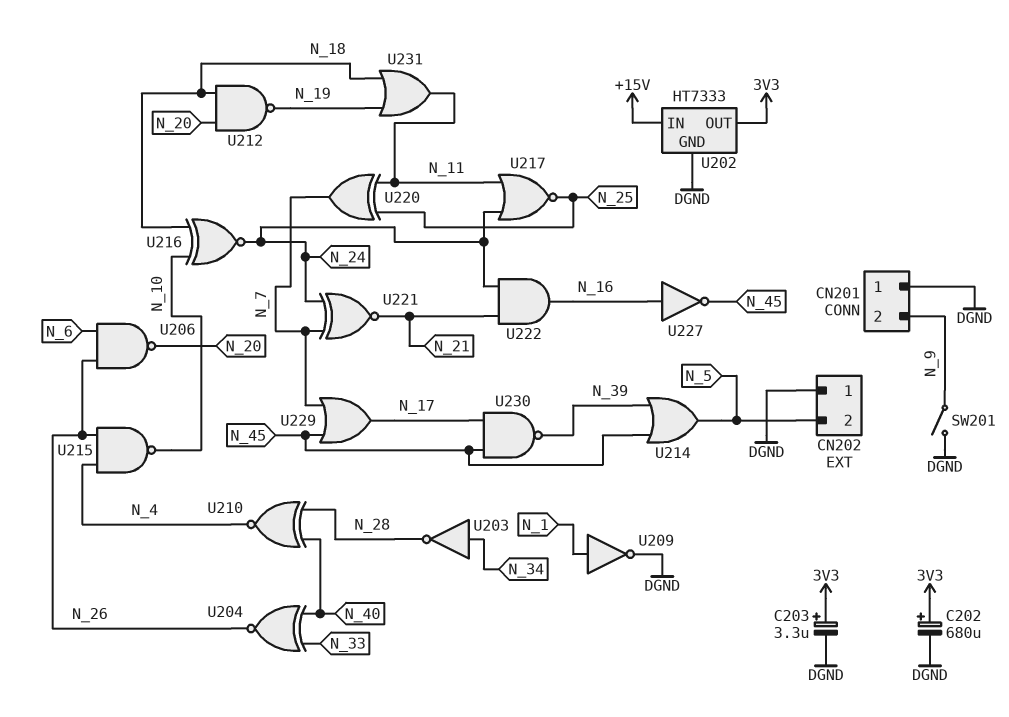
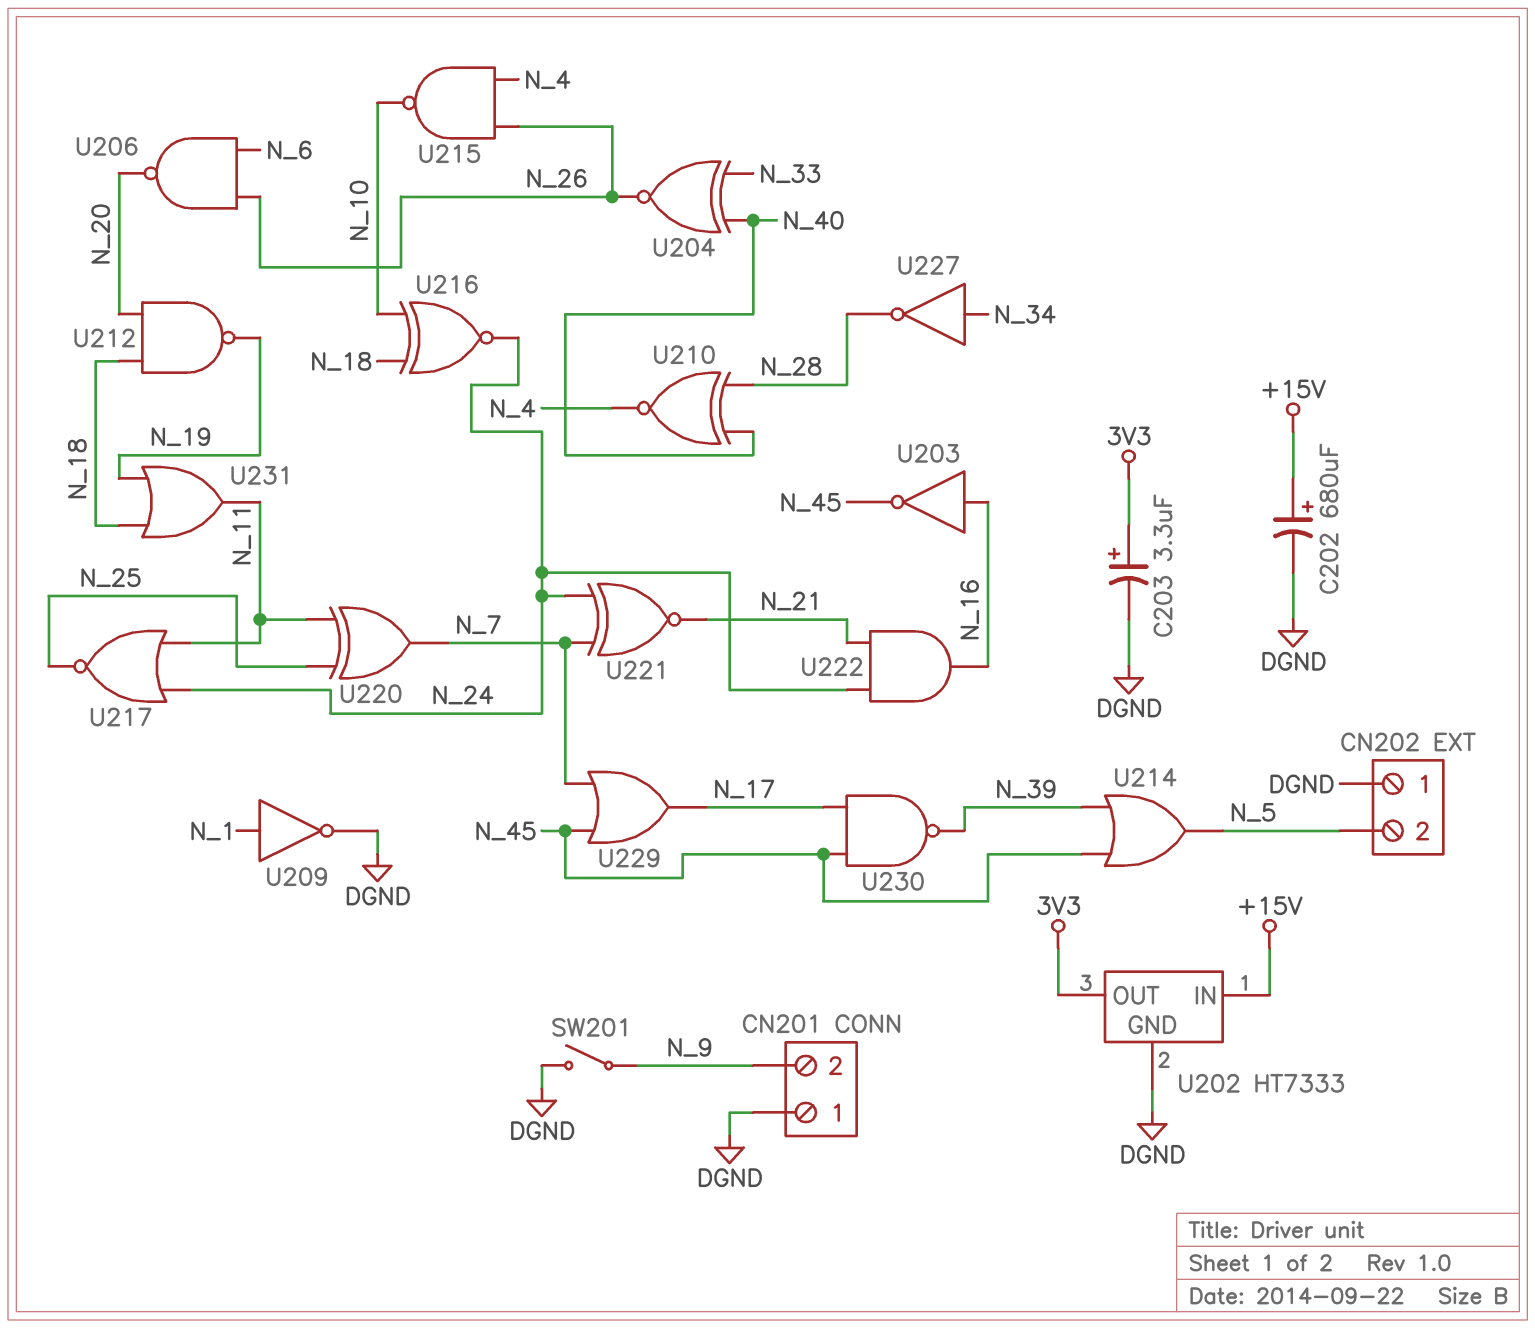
C202: 680uF (plus 3V3, minus DGND) -> 680uF (plus +15V, minus DGND)
U203: NOT (in N_34, out N_28) -> NOT (in N_16, out N_45)
U227: NOT (in N_16, out N_45) -> NOT (in N_34, out N_28)

